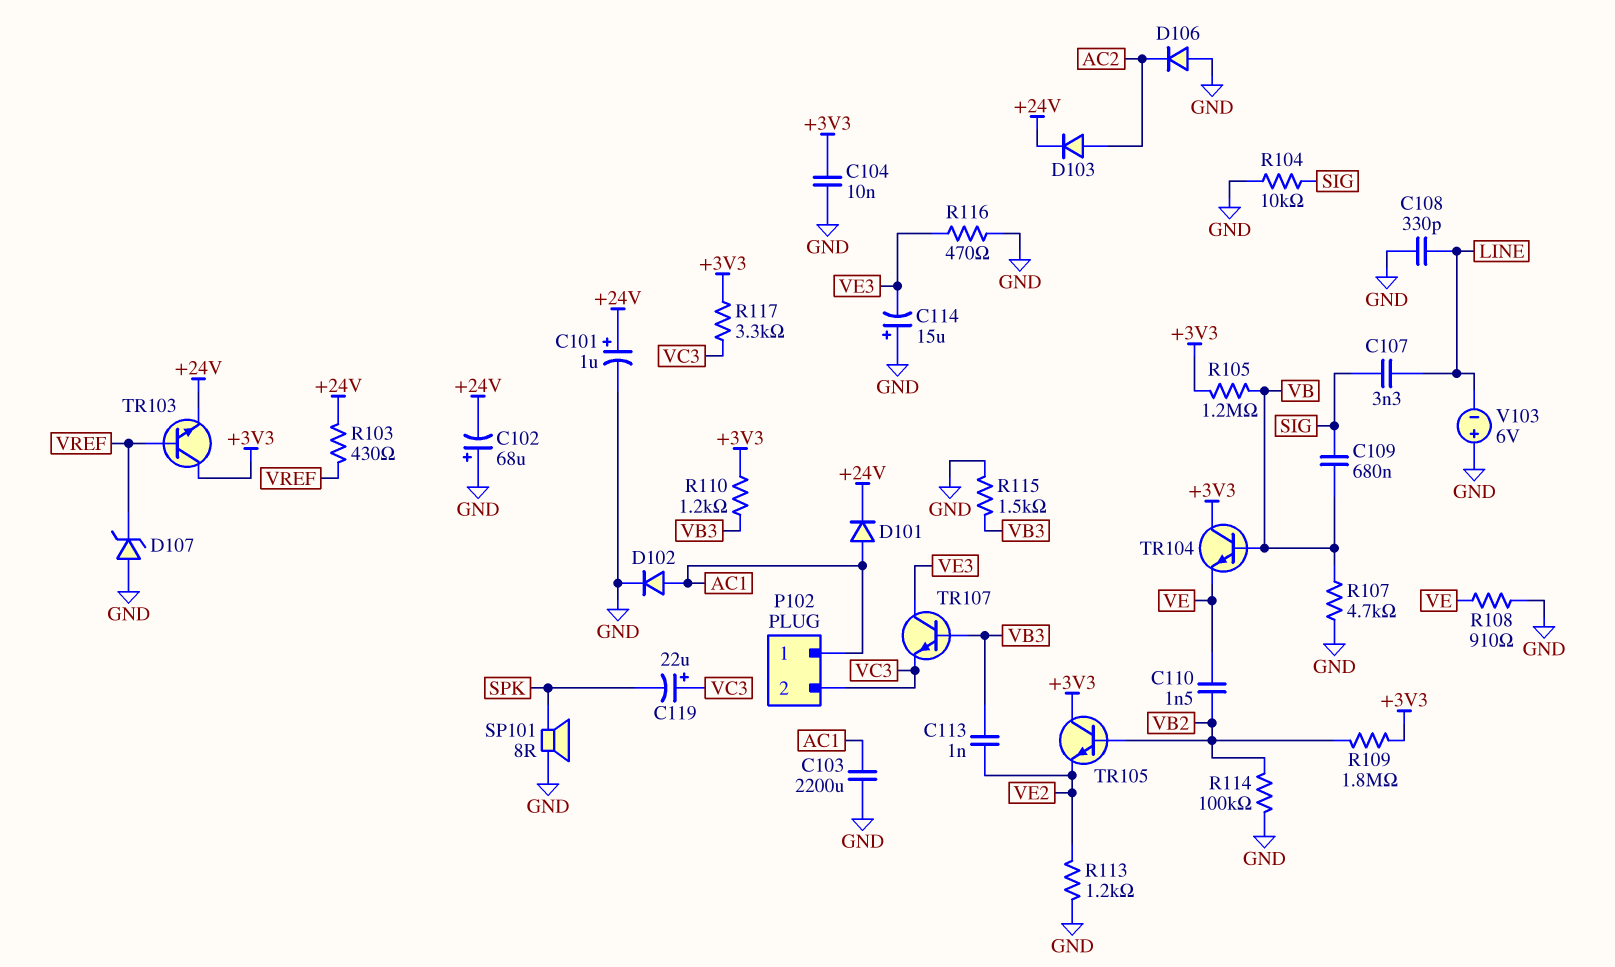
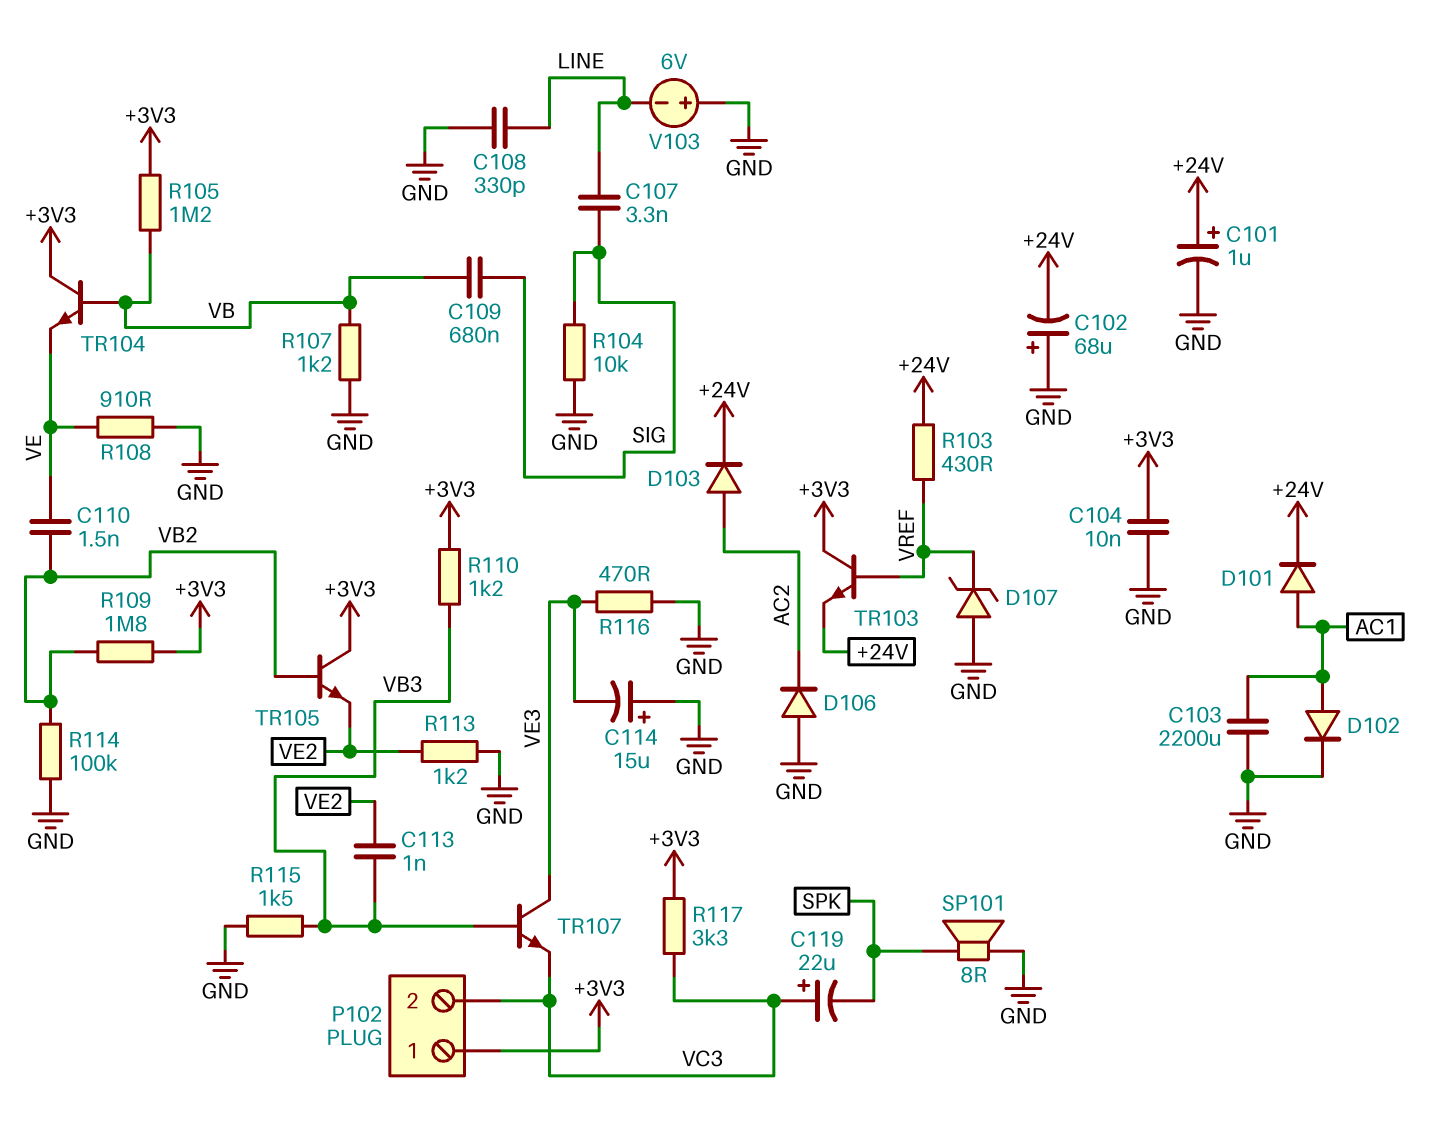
P102 pin 1: AC1 -> +3V3
R107: 4.7k (GND, VB) -> 1.2k (GND, VB)

